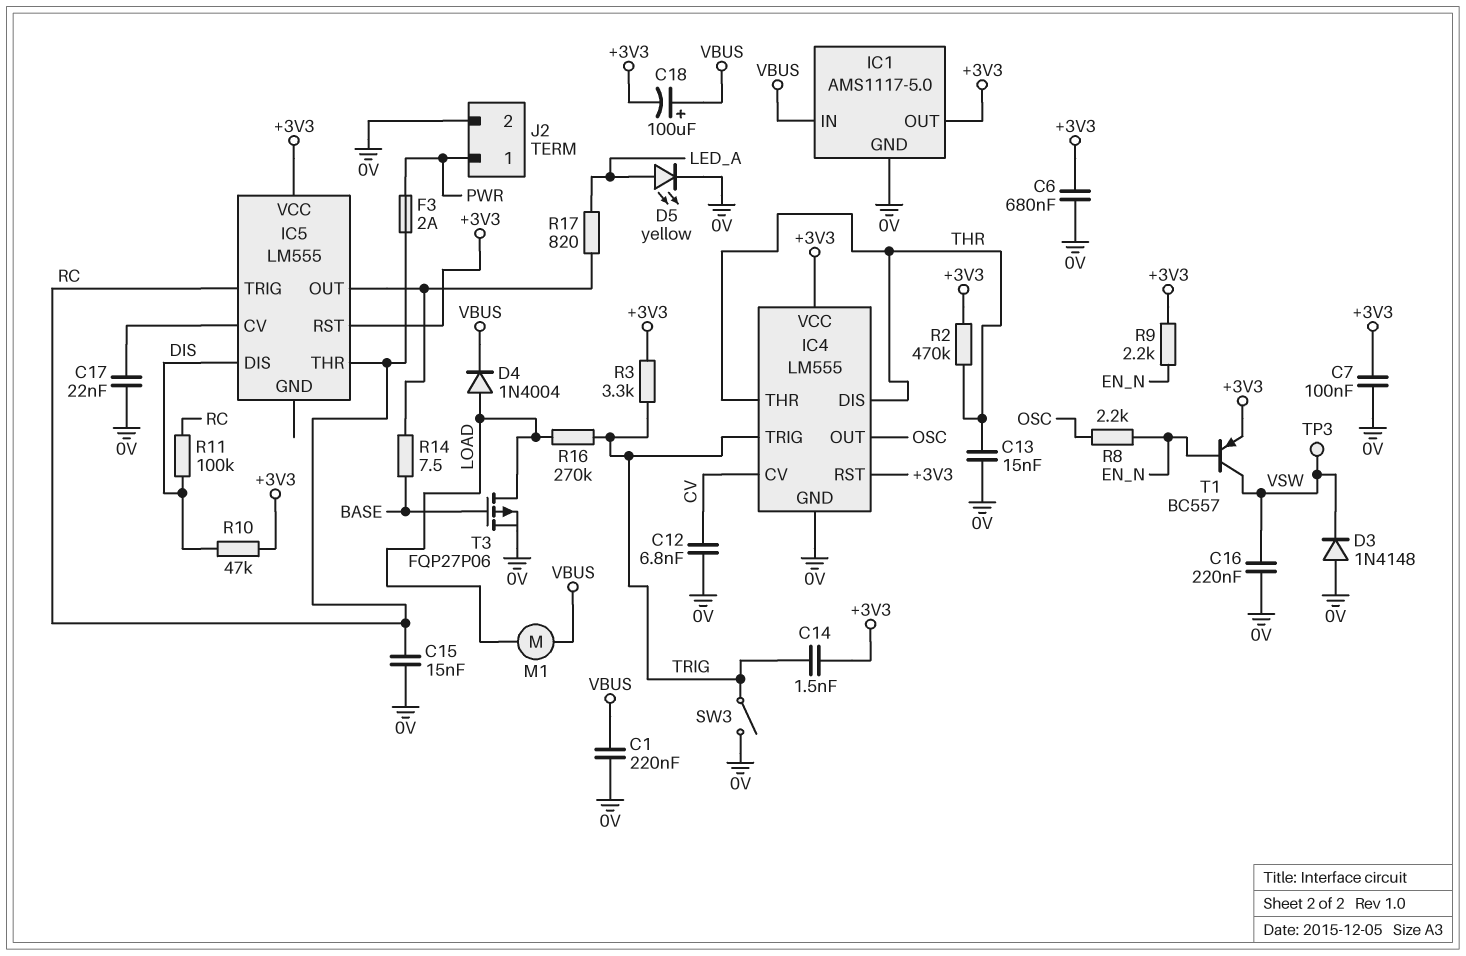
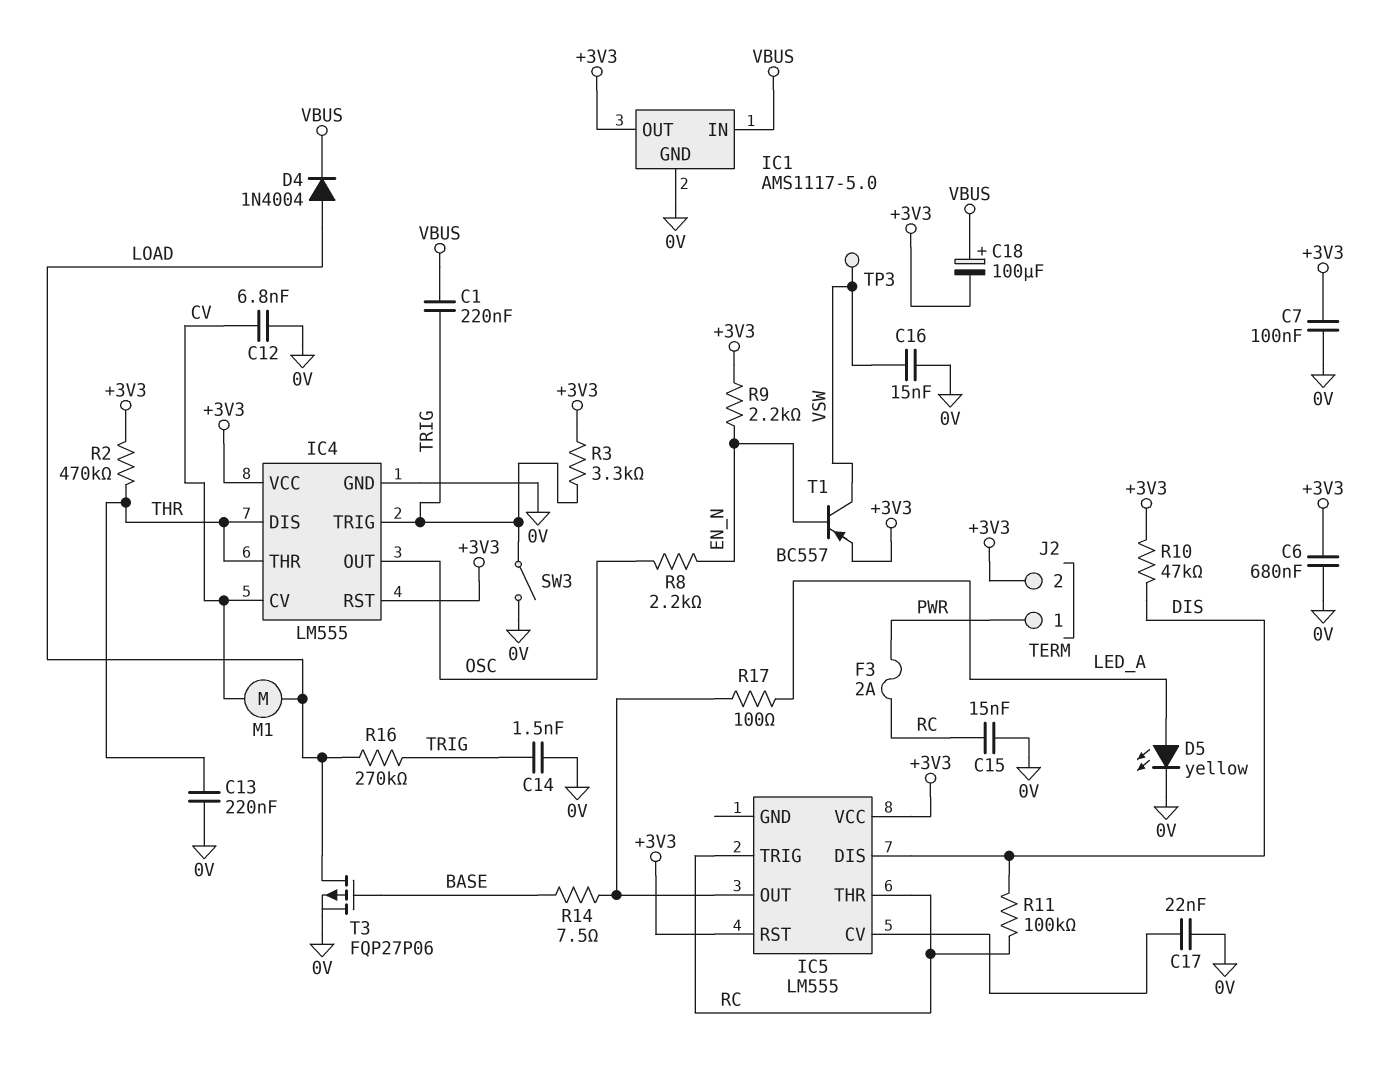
C1: 220nF (0V, VBUS) -> 220nF (TRIG, VBUS)
C13: 15nF (0V, THR) -> 220nF (0V, THR)
C14: 1.5nF (+3V3, TRIG) -> 1.5nF (0V, TRIG)
C16: 220nF (0V, VSW) -> 15nF (0V, VSW)
D3: diode 1N4148 (A 0V, K VSW) -> none
J2 pin 2: 0V -> +3V3
M1: motor (LOAD, VBUS) -> motor (CV, LOAD)
R17: 820 (IC5/OUT, LED_A) -> 100 (IC5/OUT, LED_A)

